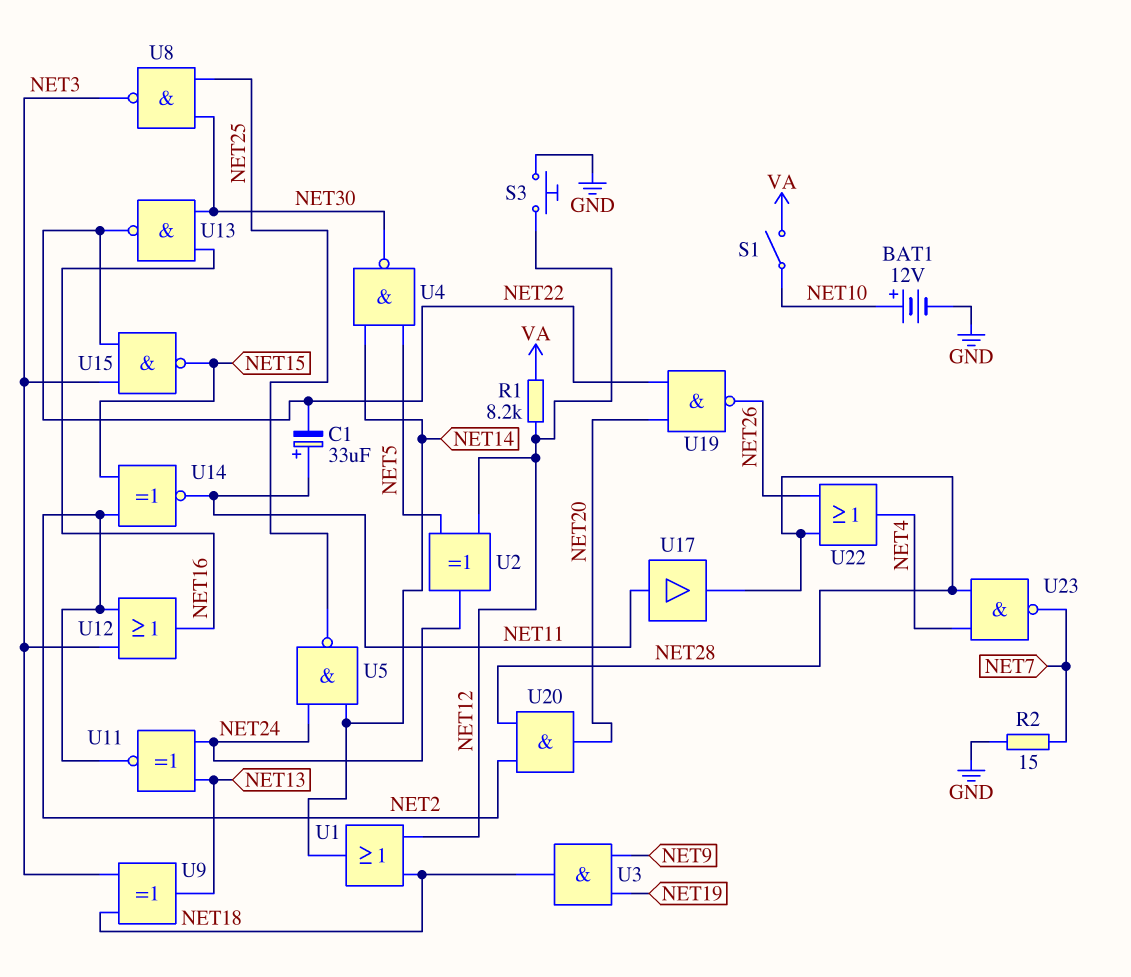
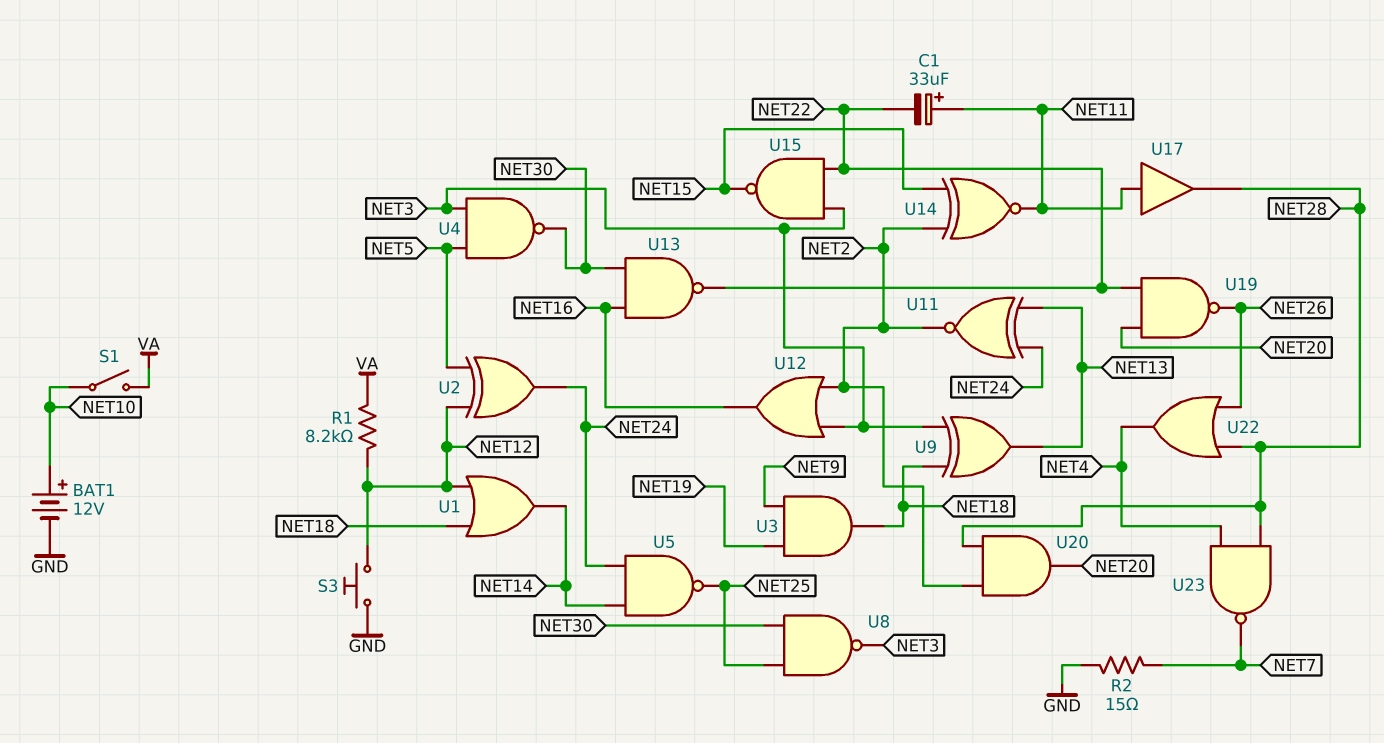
U4: NAND (in NET5, in NET14, out NET30) -> NAND (in NET3, in NET5, out NET30)

